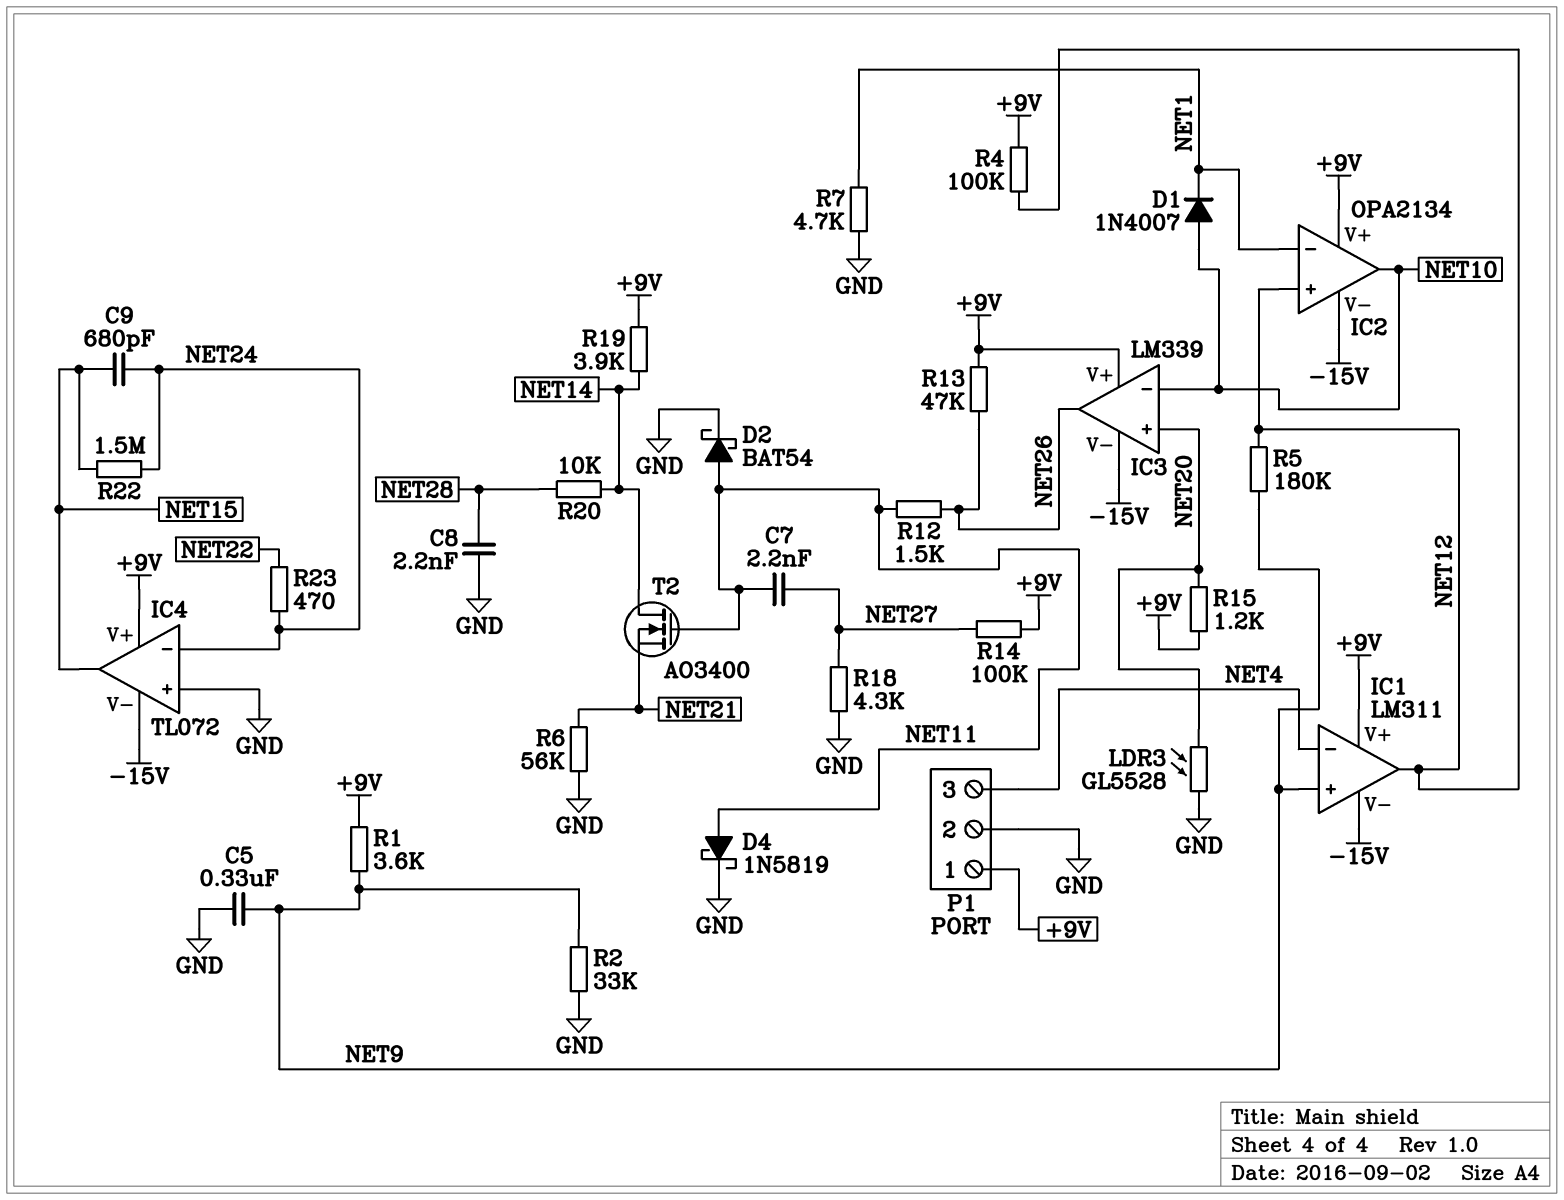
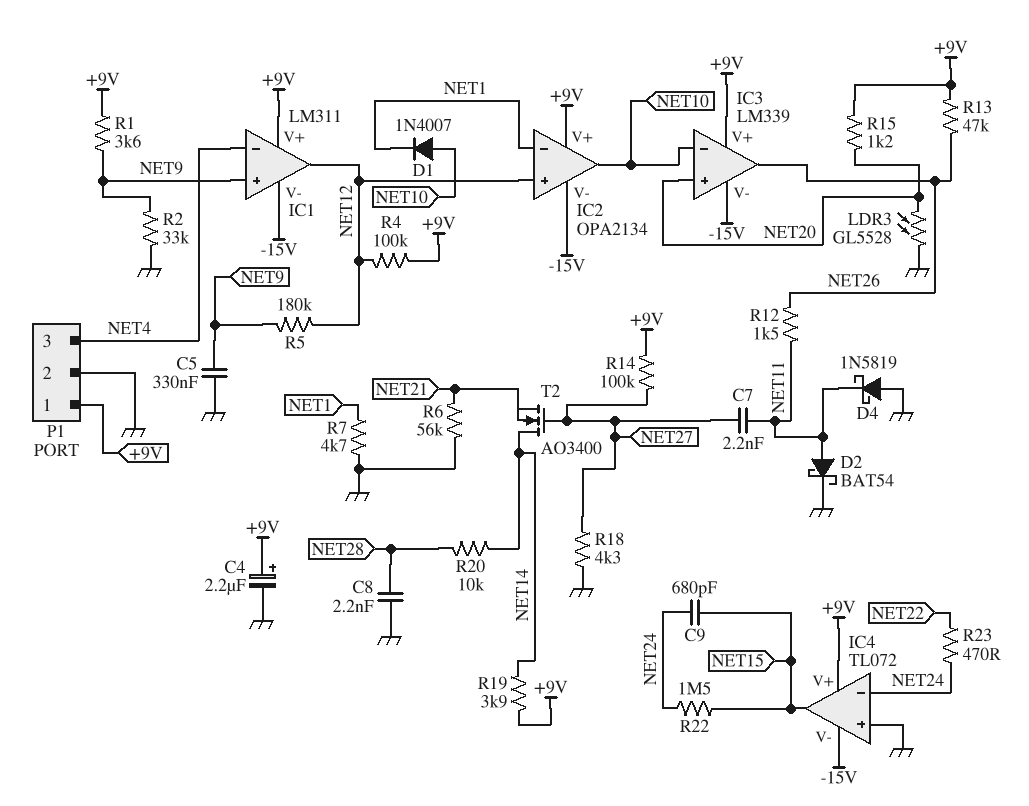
C4: none -> 2.2uF (plus +9V, minus GND)
D4: schottky 1N5819 (A NET11, K GND) -> schottky 1N5819 (A GND, K NET11)
T2: NMOS AO3400 (G NET11, D NET14, S NET21) -> NMOS AO3400 (G NET27, D NET14, S NET21)

